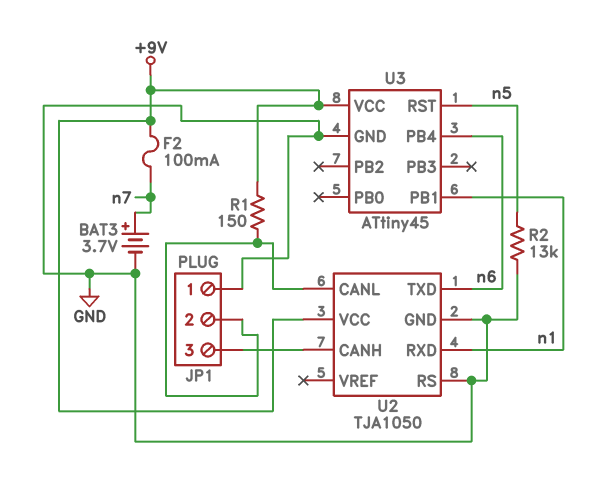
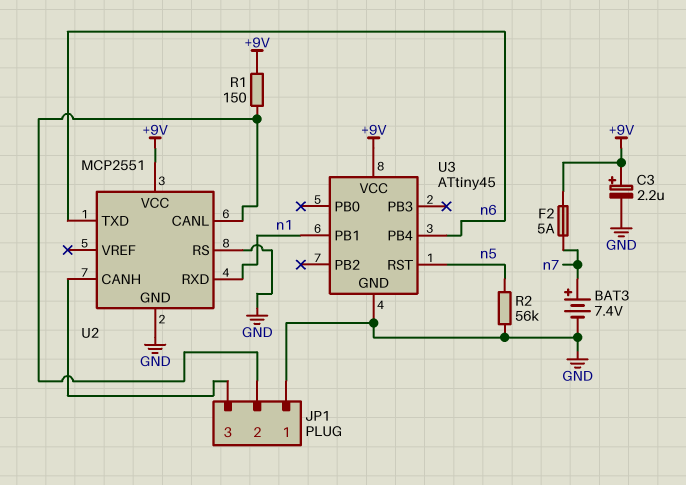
BAT3: 3.7V (plus n7, minus GND) -> 7.4V (plus n7, minus GND)
C3: none -> 2.2uF (plus +9V, minus GND)
F2: 100mA (+9V, n7) -> 5A (+9V, n7)
R2: 13k (GND, n5) -> 56k (GND, n5)
U2: TJA1050 -> MCP2551

